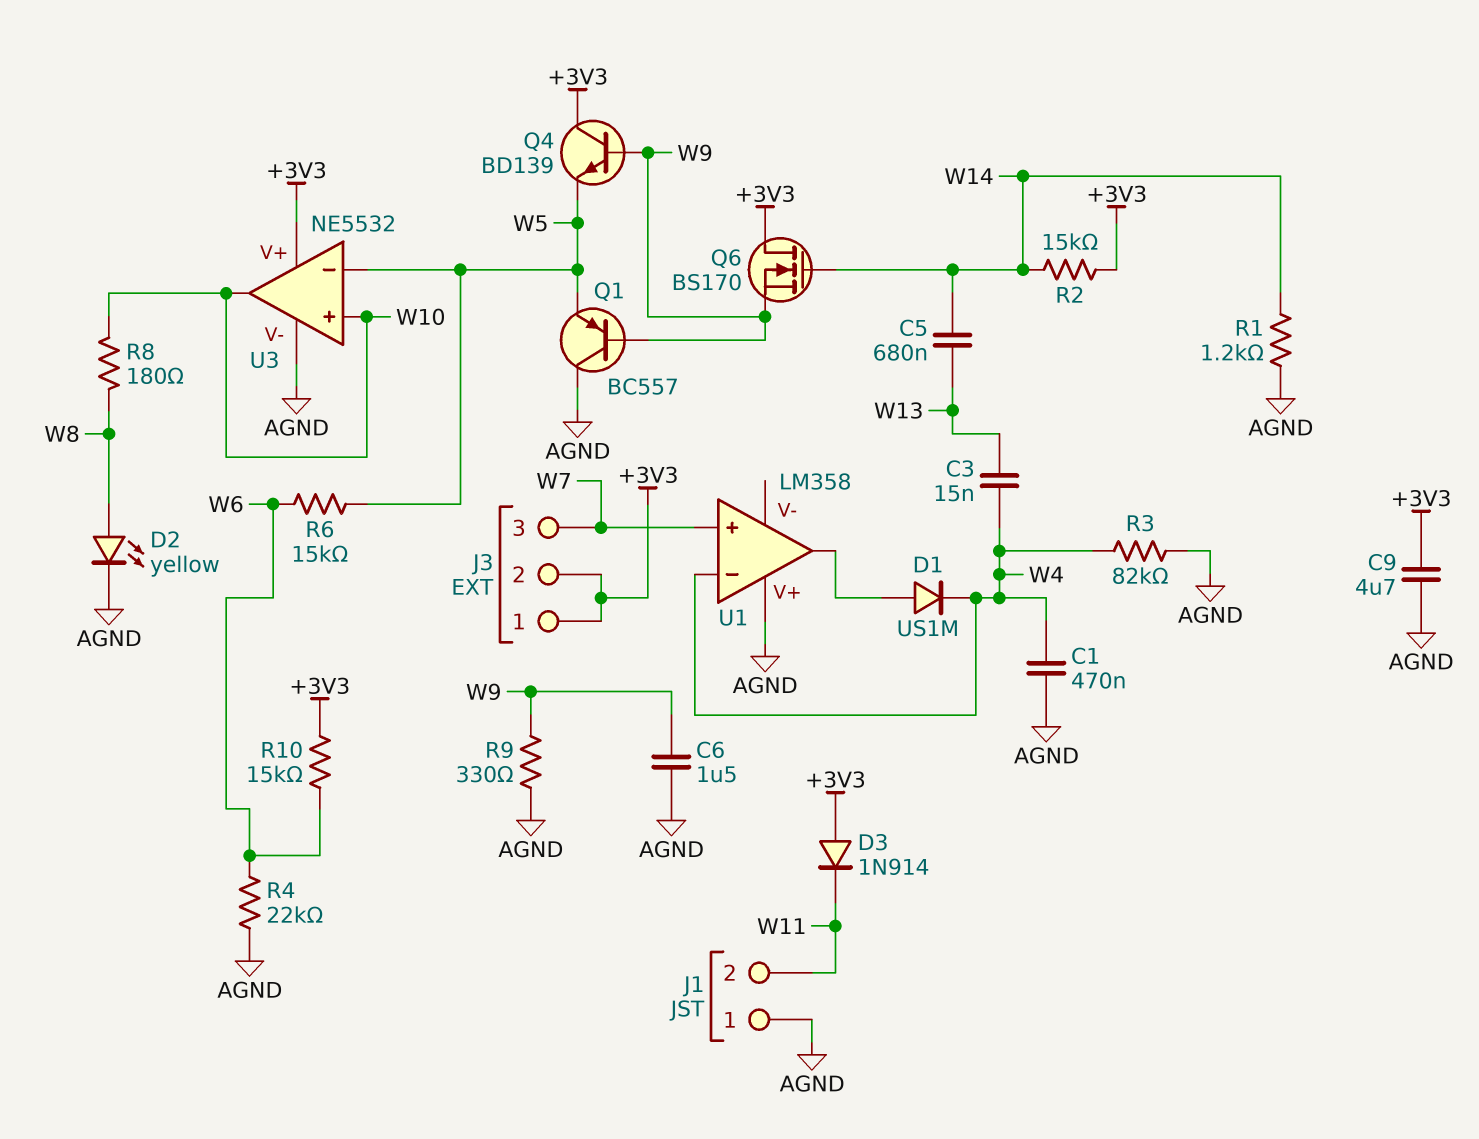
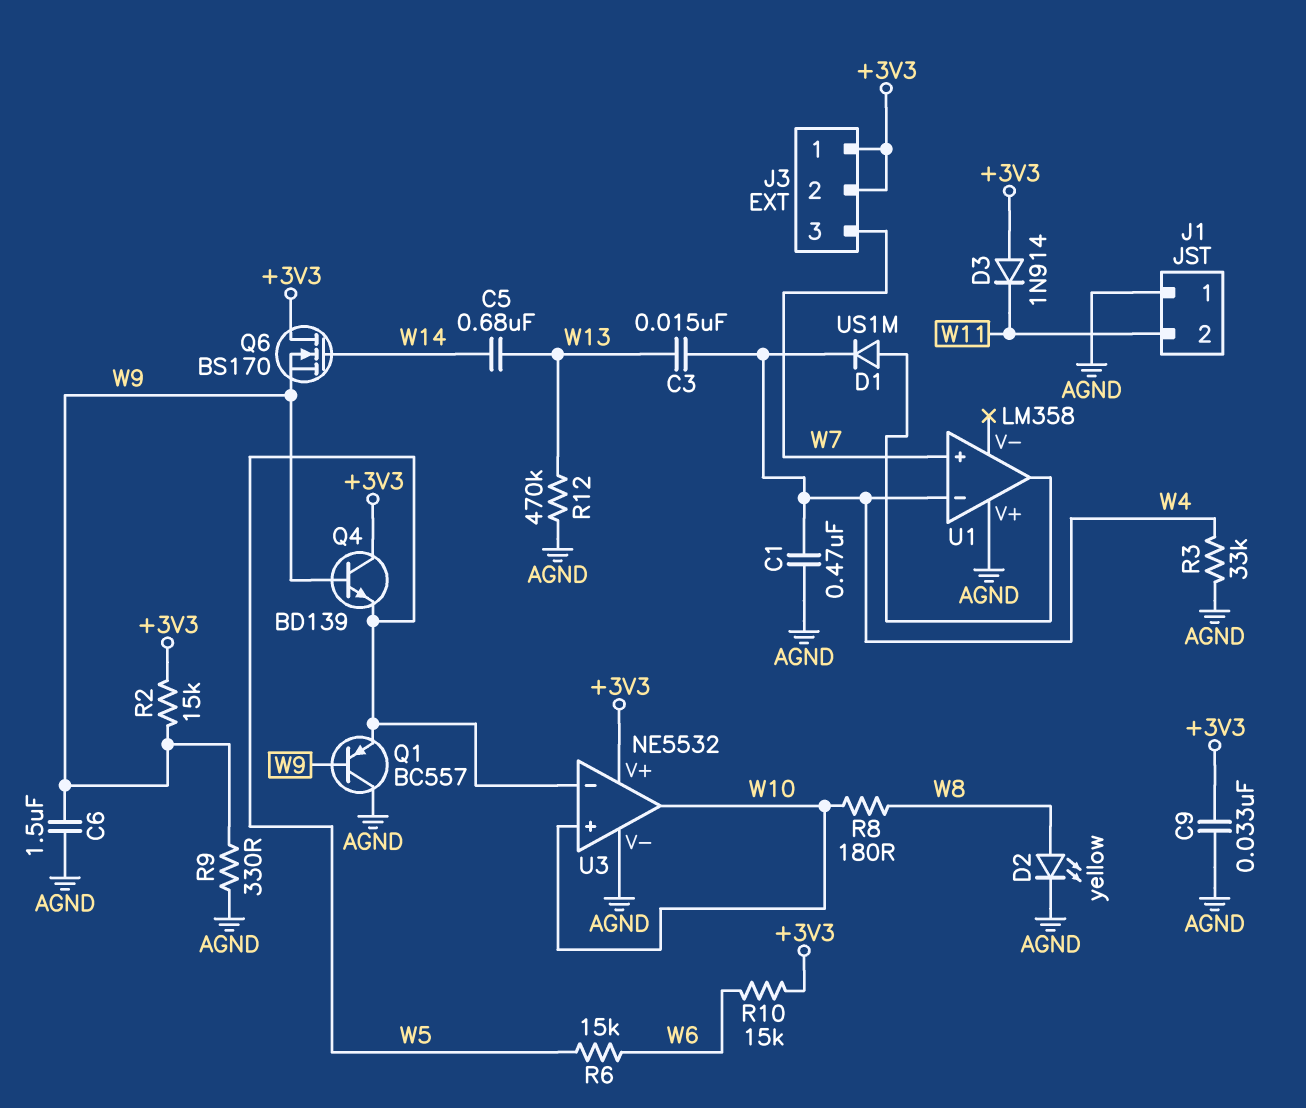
C9: 4.7uF (+3V3, AGND) -> 33nF (+3V3, AGND)
R1: 1.2k (AGND, W14) -> none
R2: 15k (+3V3, W14) -> 15k (+3V3, W9)
R3: 82k (AGND, W4) -> 33k (AGND, W4)
R4: 22k (AGND, W6) -> none
R12: none -> 470k (AGND, W13)

